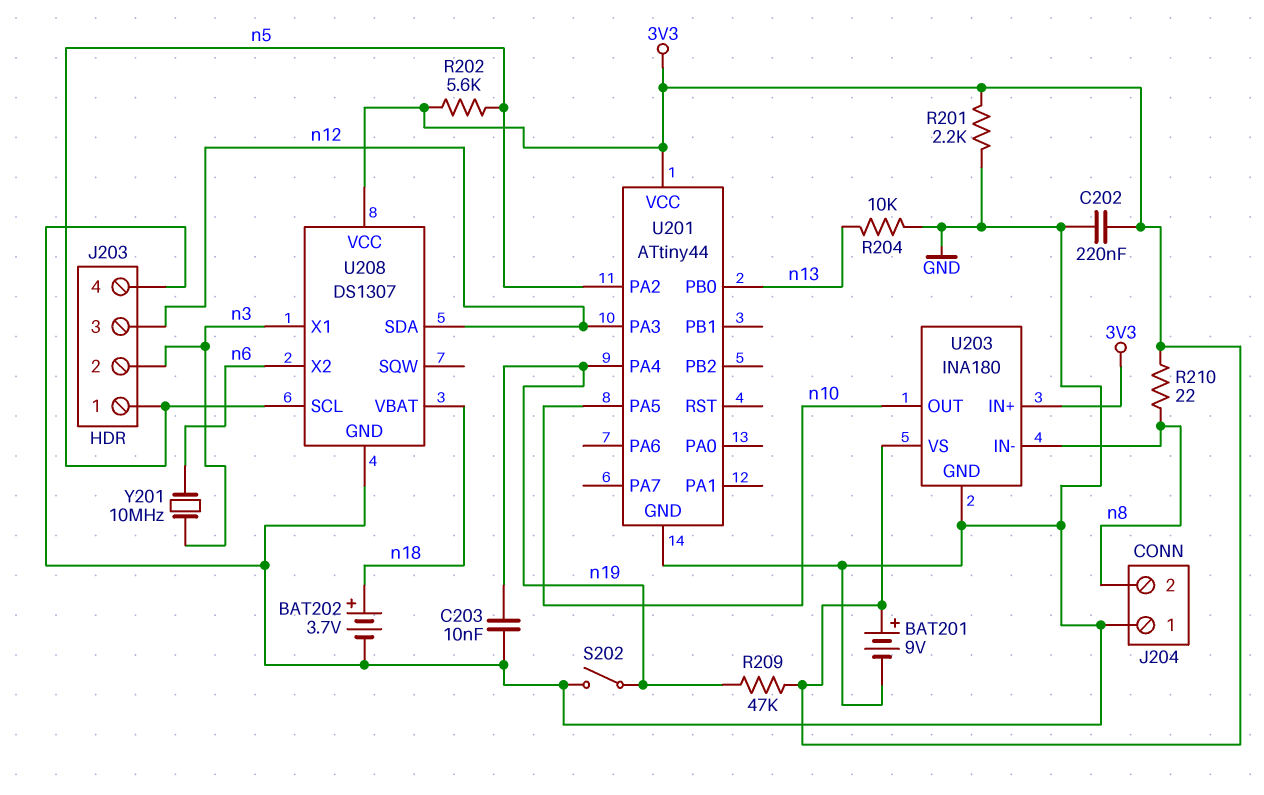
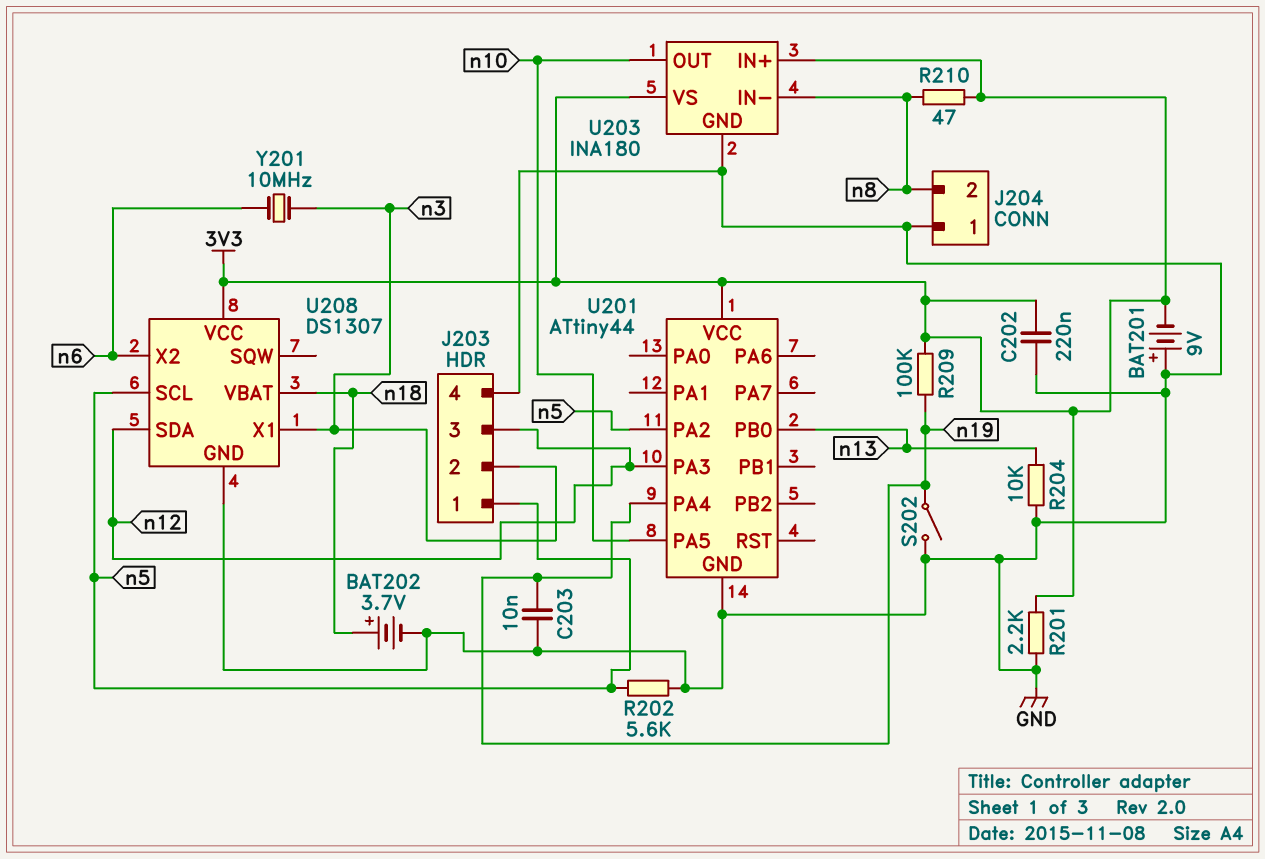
BAT201: 9V (plus 3V3, minus GND) -> 9V (plus GND, minus 3V3)
R202: 5.6k (3V3, n5) -> 5.6k (GND, n5)
R209: 47k (3V3, n19) -> 100k (3V3, n19)
R210: 22 (3V3, n8) -> 47 (3V3, n8)

